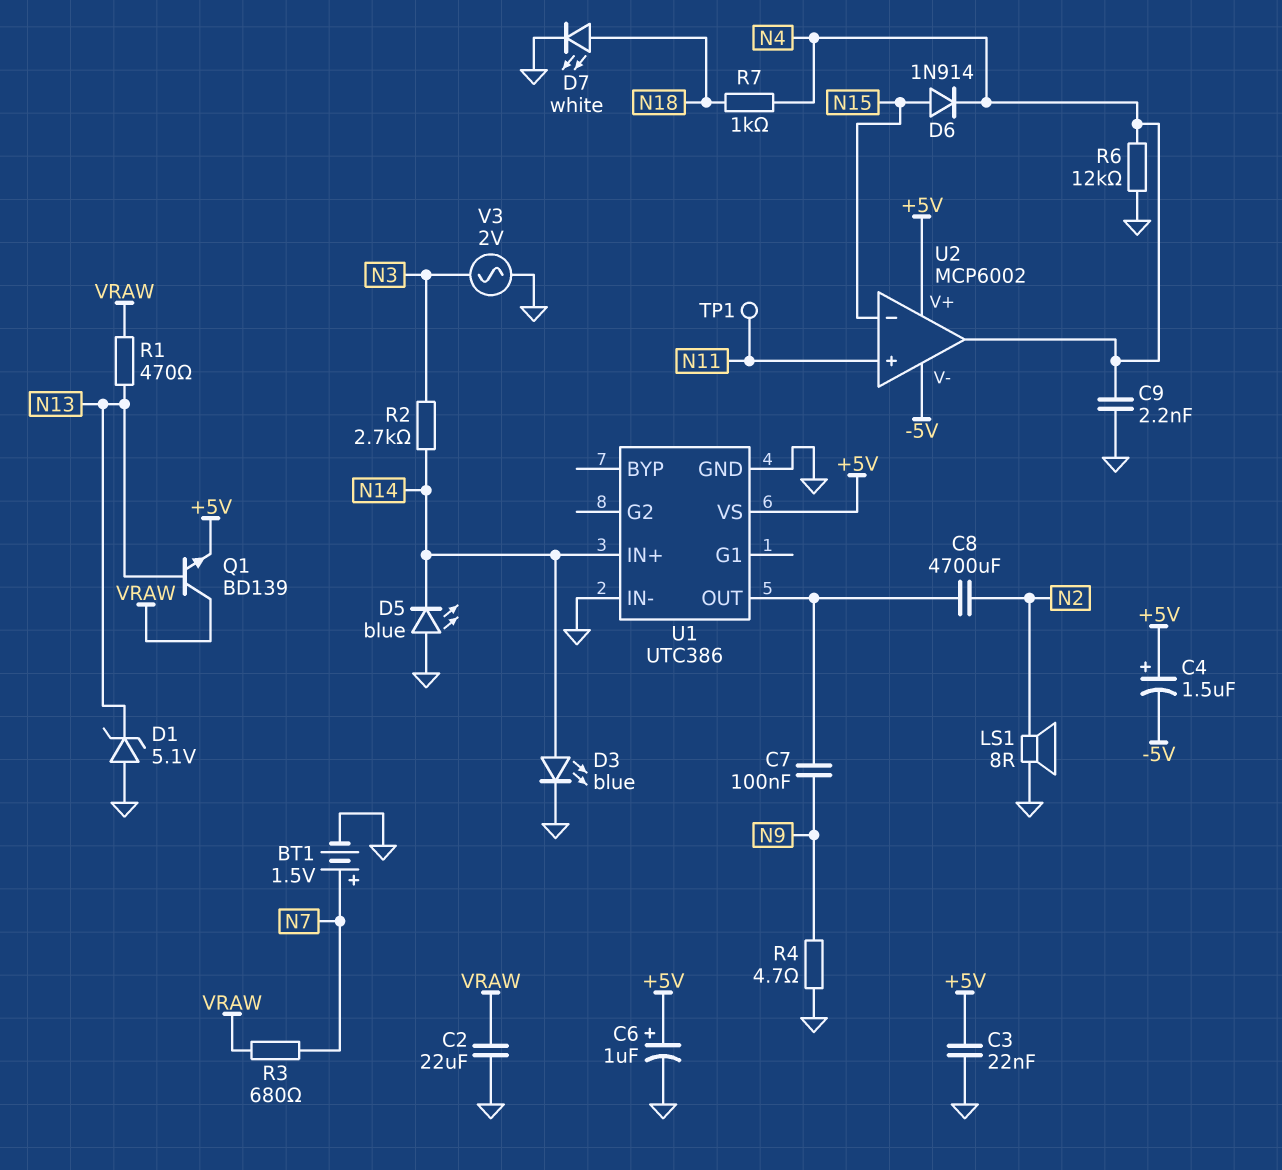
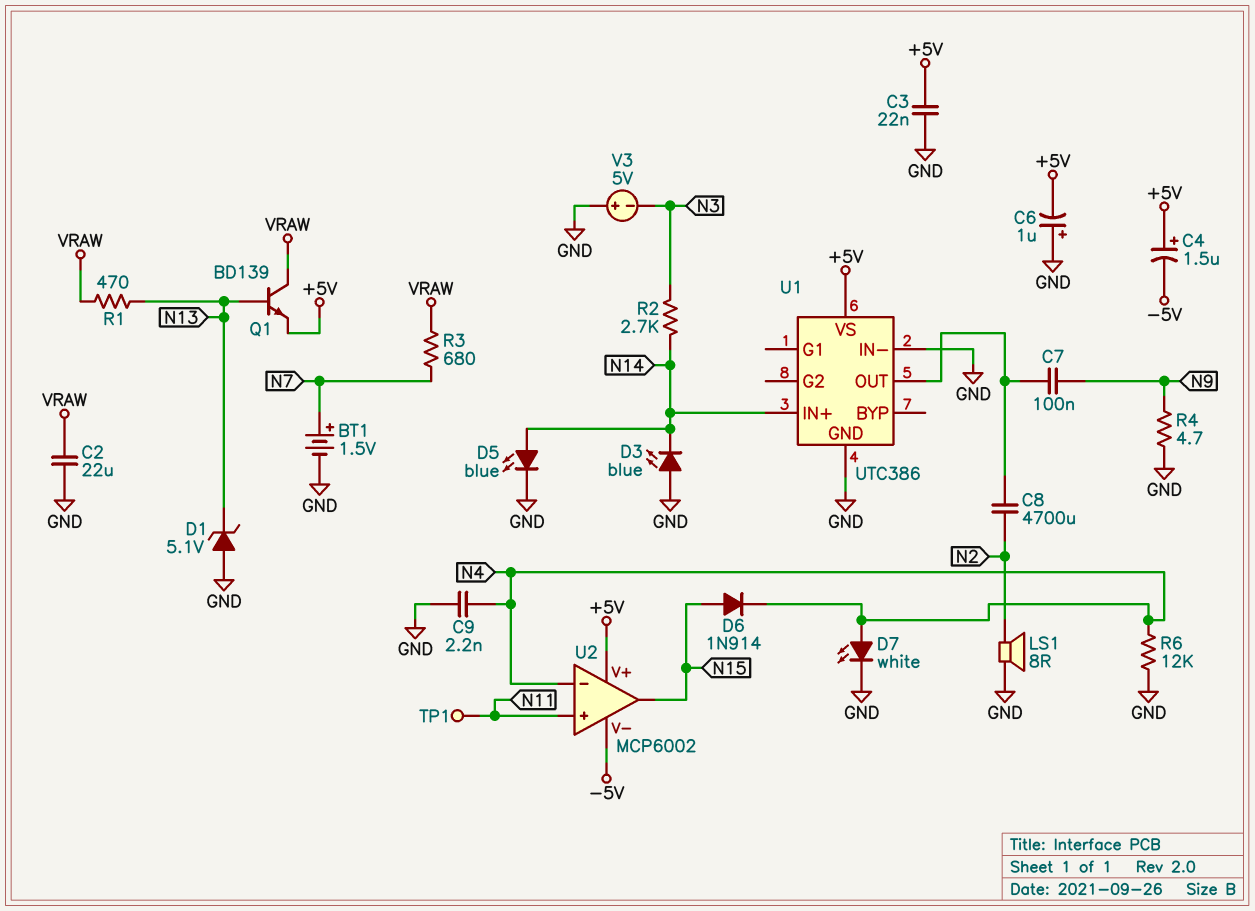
C6: 1uF (plus +5V, minus GND) -> 1uF (plus GND, minus +5V)
D3: LED blue (A N14, K GND) -> LED blue (A GND, K N14)
D5: LED blue (A GND, K N14) -> LED blue (A N14, K GND)
D7: LED white (A N18, K GND) -> LED white (A N4, K GND)
R7: 1k (N4, N18) -> none
U2 pin in-: N15 -> N4
U2 pin out: N4 -> N15
V3: AC 2V (GND, N3) -> 5V (plus GND, minus N3)

